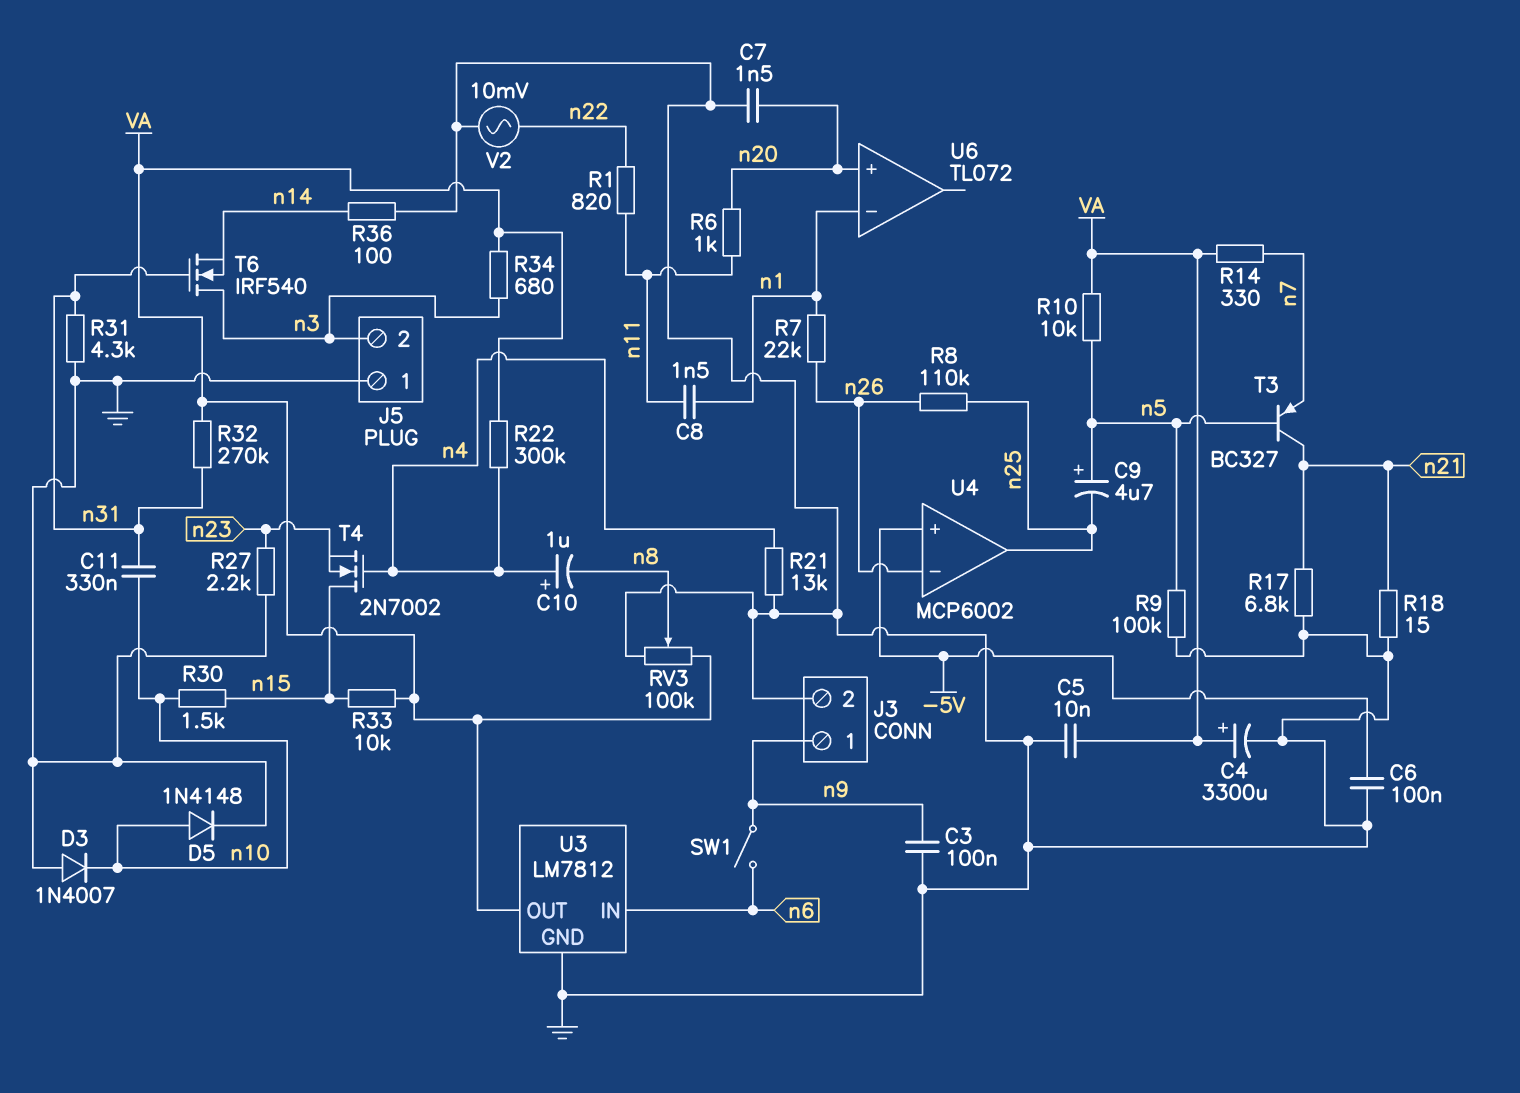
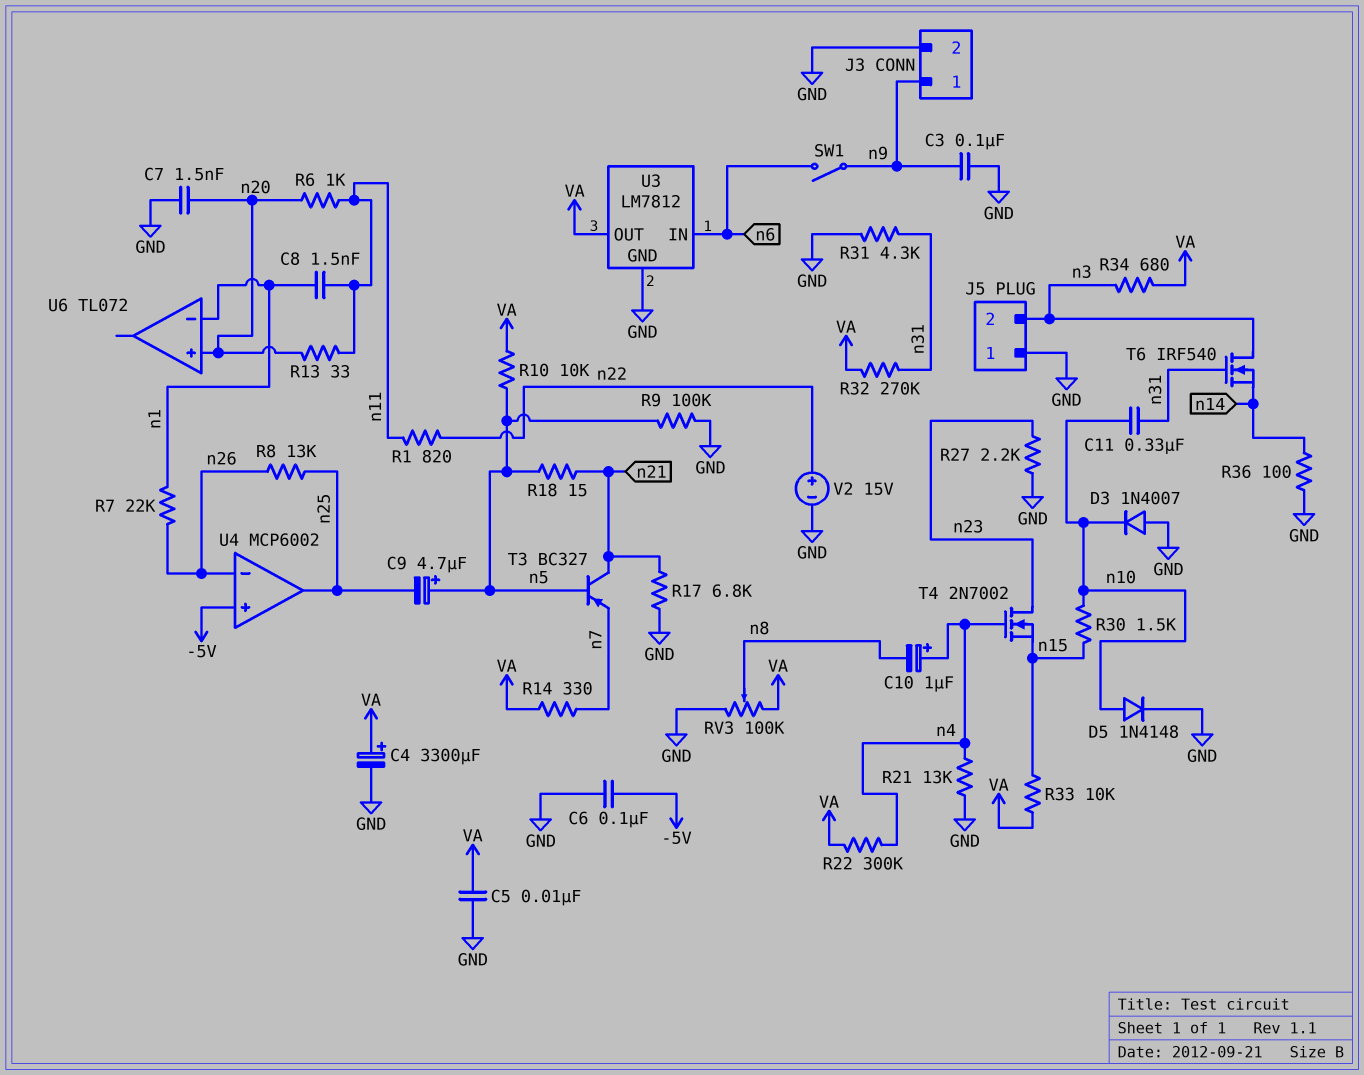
R8: 110k (n25, n26) -> 13k (n25, n26)
R13: none -> 33 (n11, n20)
R18: 15 (GND, n21) -> 15 (n5, n21)
T4: NMOS 2N7002 (G n4, D n15, S n23) -> NMOS 2N7002 (G n4, D n23, S n15)
V2: AC 10mV (GND, n22) -> 15V (plus n22, minus GND)

